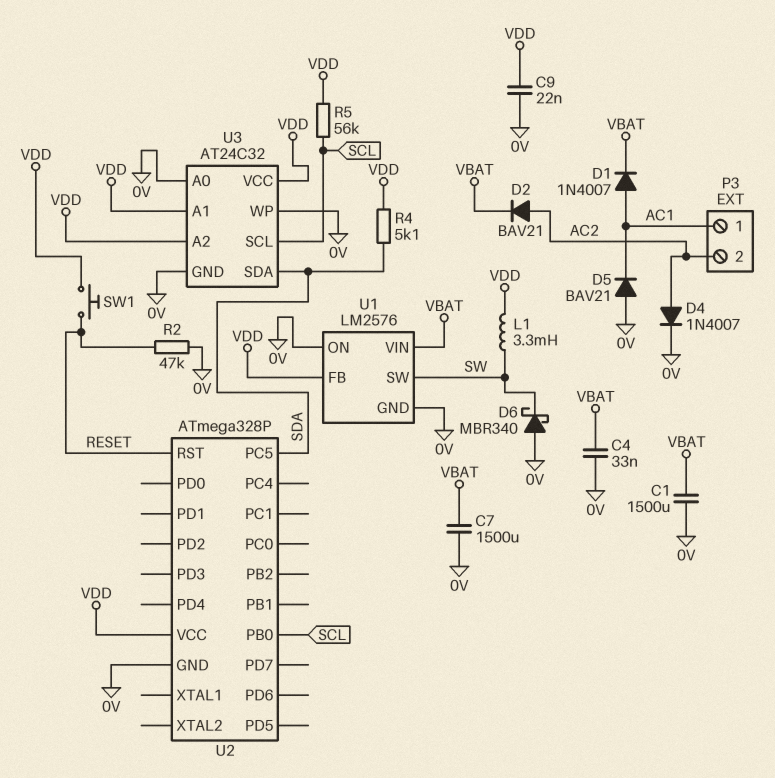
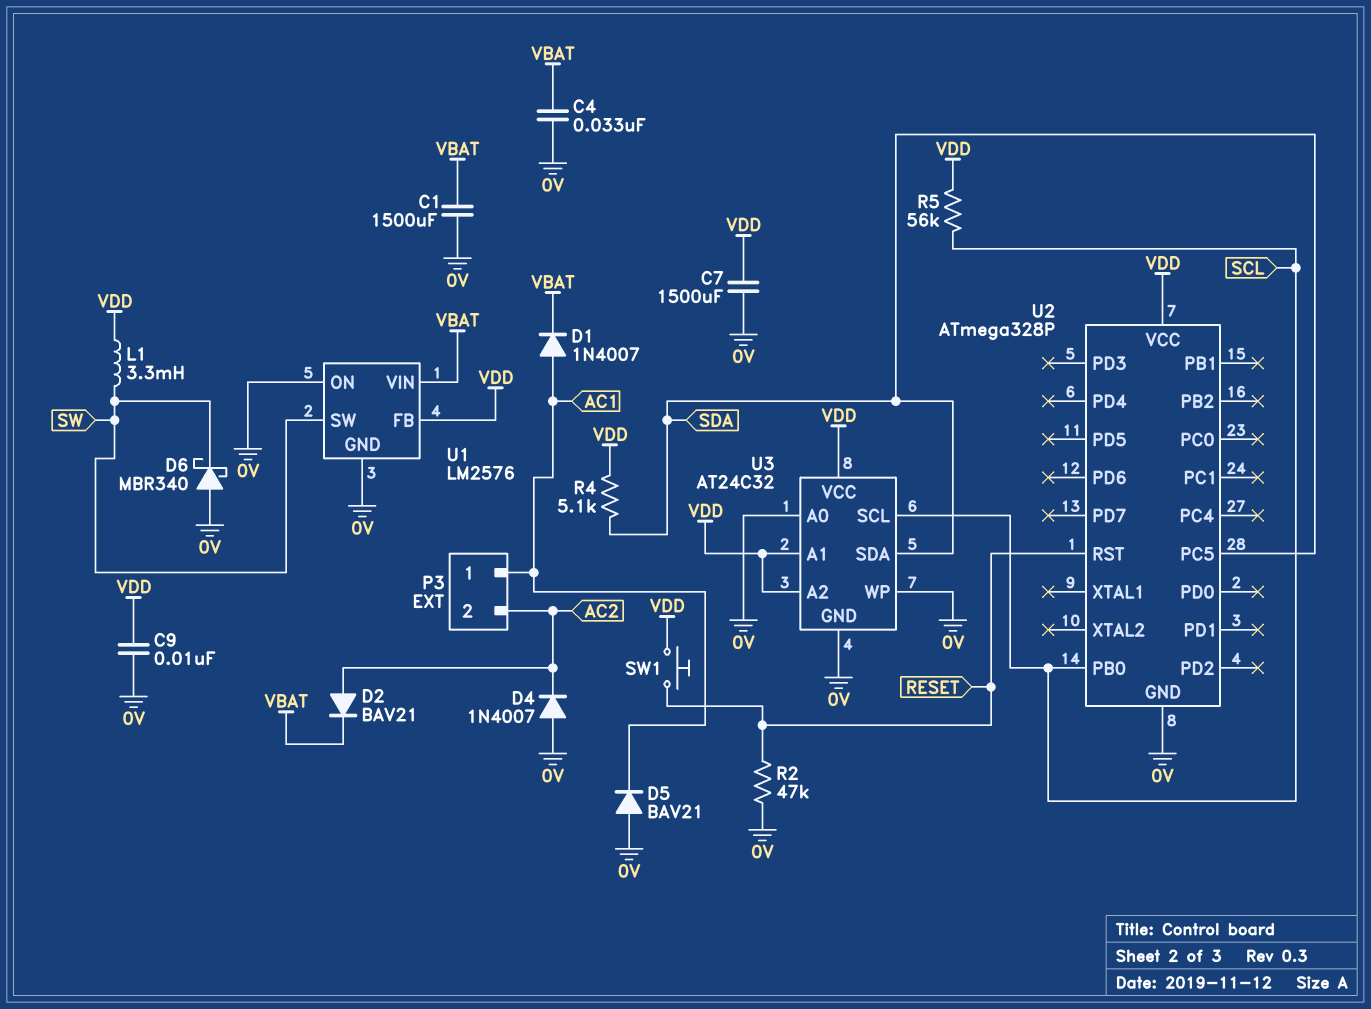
C7: 1500uF (0V, VBAT) -> 1500uF (0V, VDD)
C9: 22nF (0V, VDD) -> 10nF (0V, VDD)
D4: diode 1N4007 (A AC2, K 0V) -> diode 1N4007 (A 0V, K AC2)

